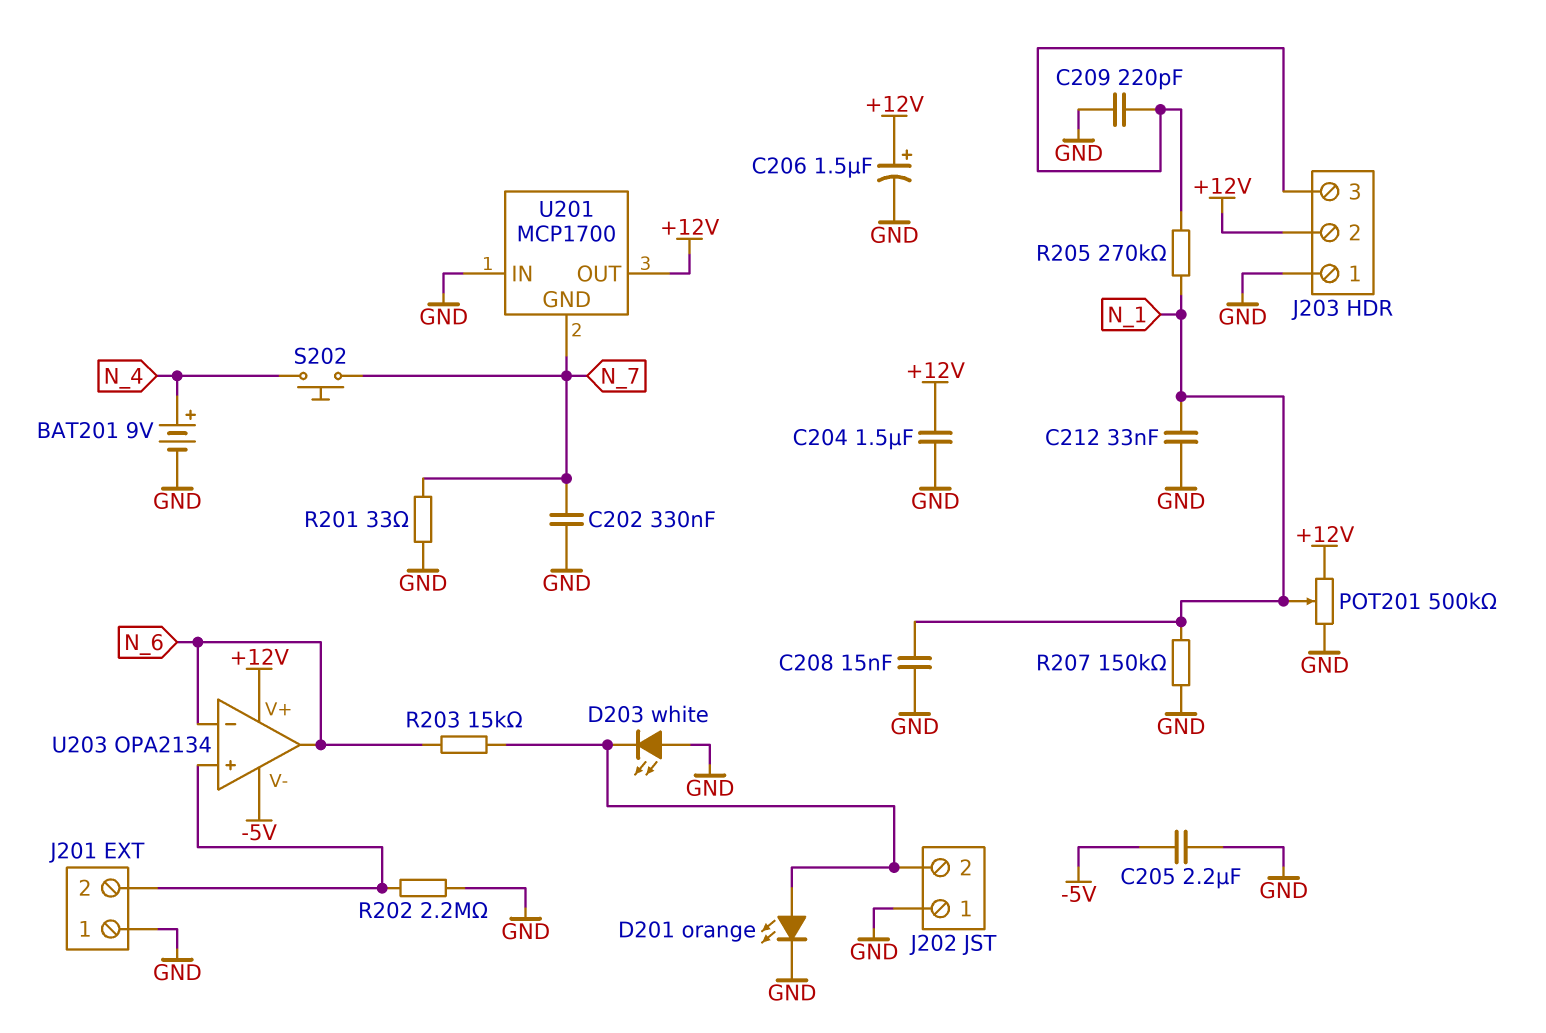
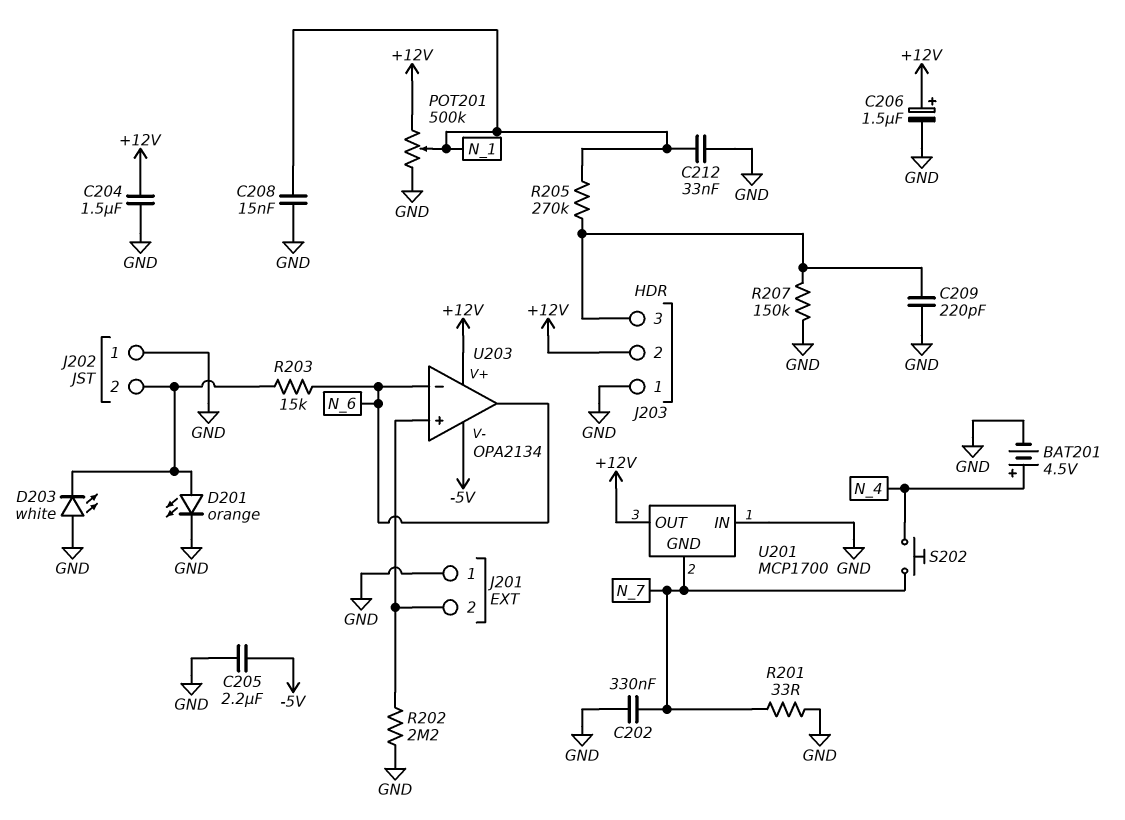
BAT201: 9V (plus N_4, minus GND) -> 4.5V (plus N_4, minus GND)
R207: 150k (GND, N_1) -> 150k (GND, J203/3)

